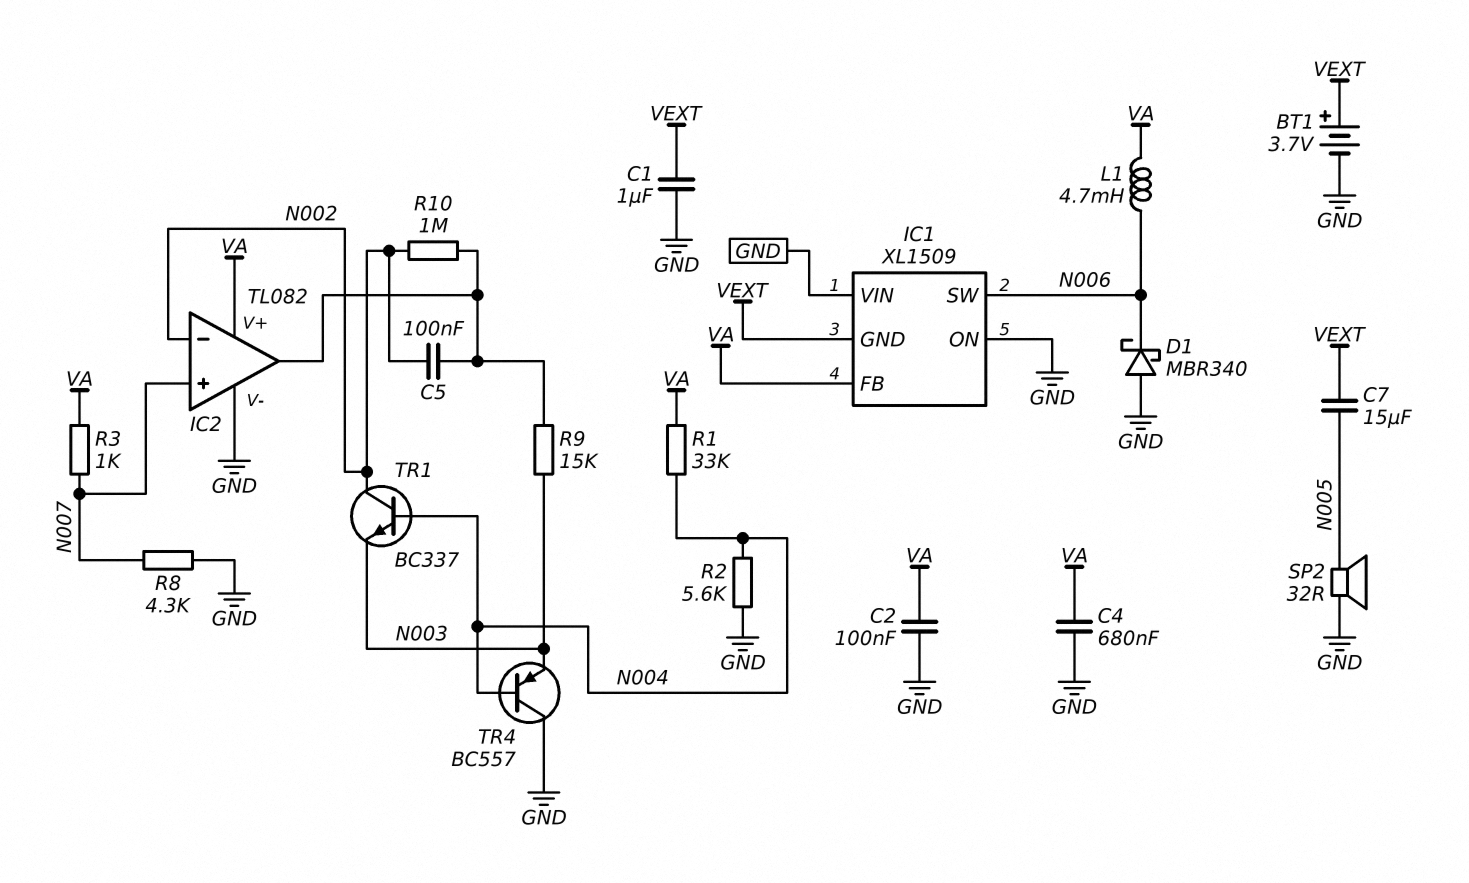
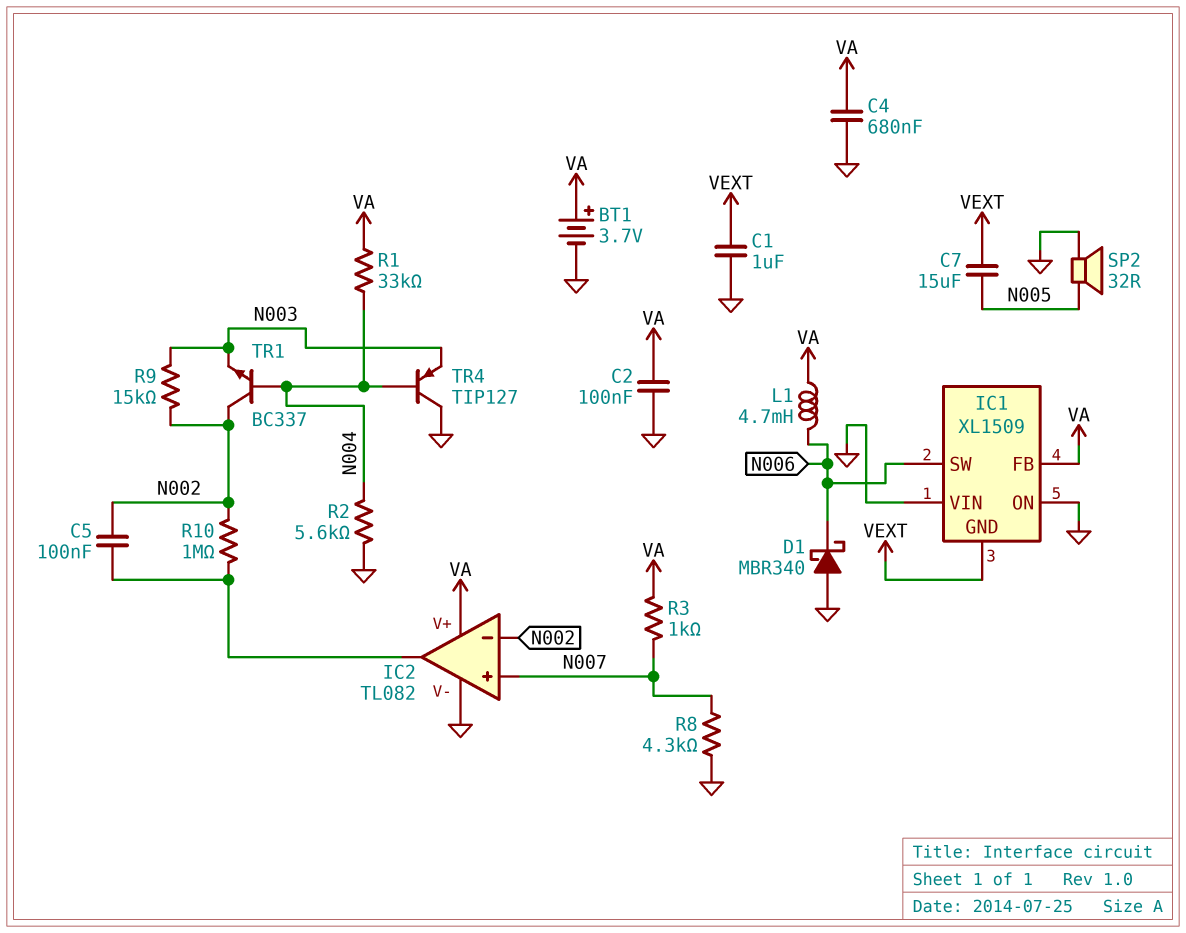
BT1: 3.7V (plus VEXT, minus GND) -> 3.7V (plus VA, minus GND)
R9: 15k (IC2/out, N003) -> 15k (N002, N003)
TR4: PNP BC557 (B N004, C GND, E N003) -> PNP TIP127 (B N004, C GND, E N003)

